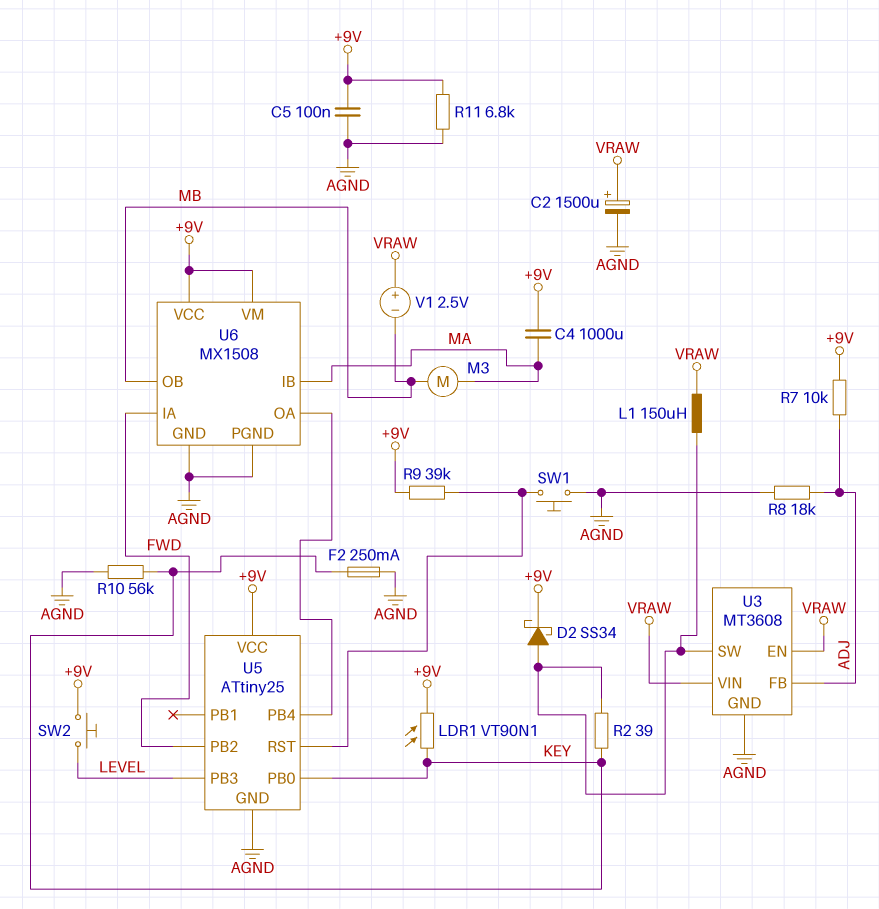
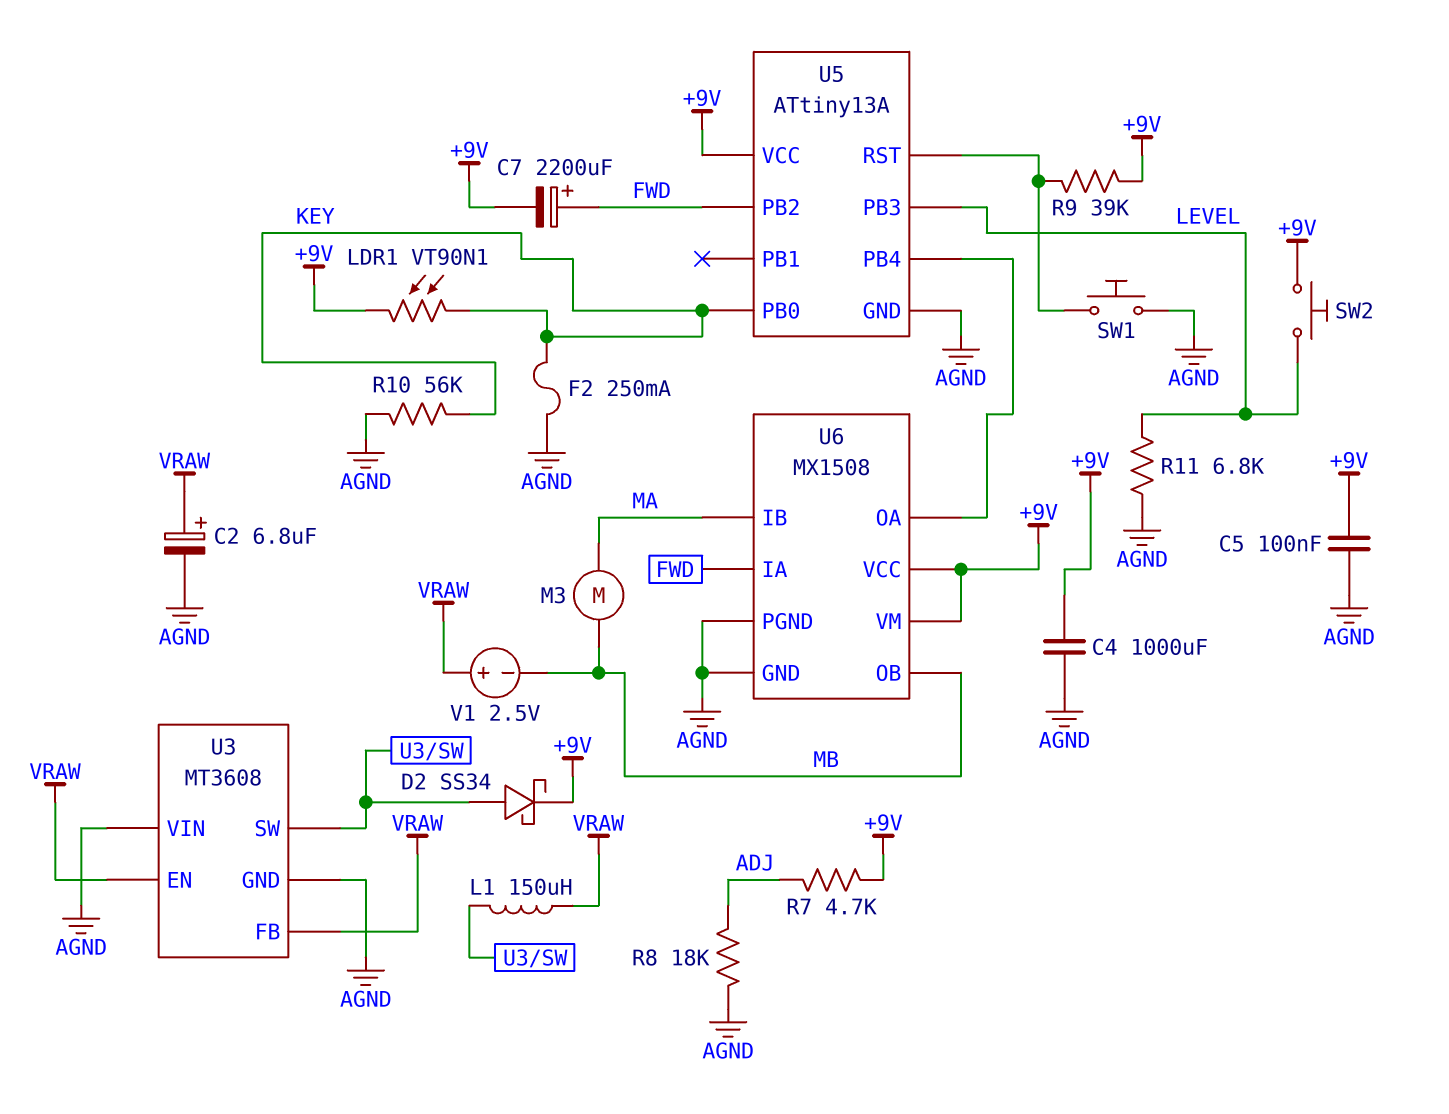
C2: 1500uF (plus VRAW, minus AGND) -> 6.8uF (plus VRAW, minus AGND)
C4: 1000uF (+9V, MA) -> 1000uF (+9V, AGND)
C7: none -> 2200uF (plus FWD, minus +9V)
R2: 39 (KEY, U3/SW) -> none
R7: 10k (+9V, ADJ) -> 4.7k (+9V, ADJ)
R11: 6.8k (+9V, AGND) -> 6.8k (AGND, LEVEL)
U3 pin FB: ADJ -> VRAW
U3 pin VIN: VRAW -> AGND
U5: ATtiny25 -> ATtiny13A

